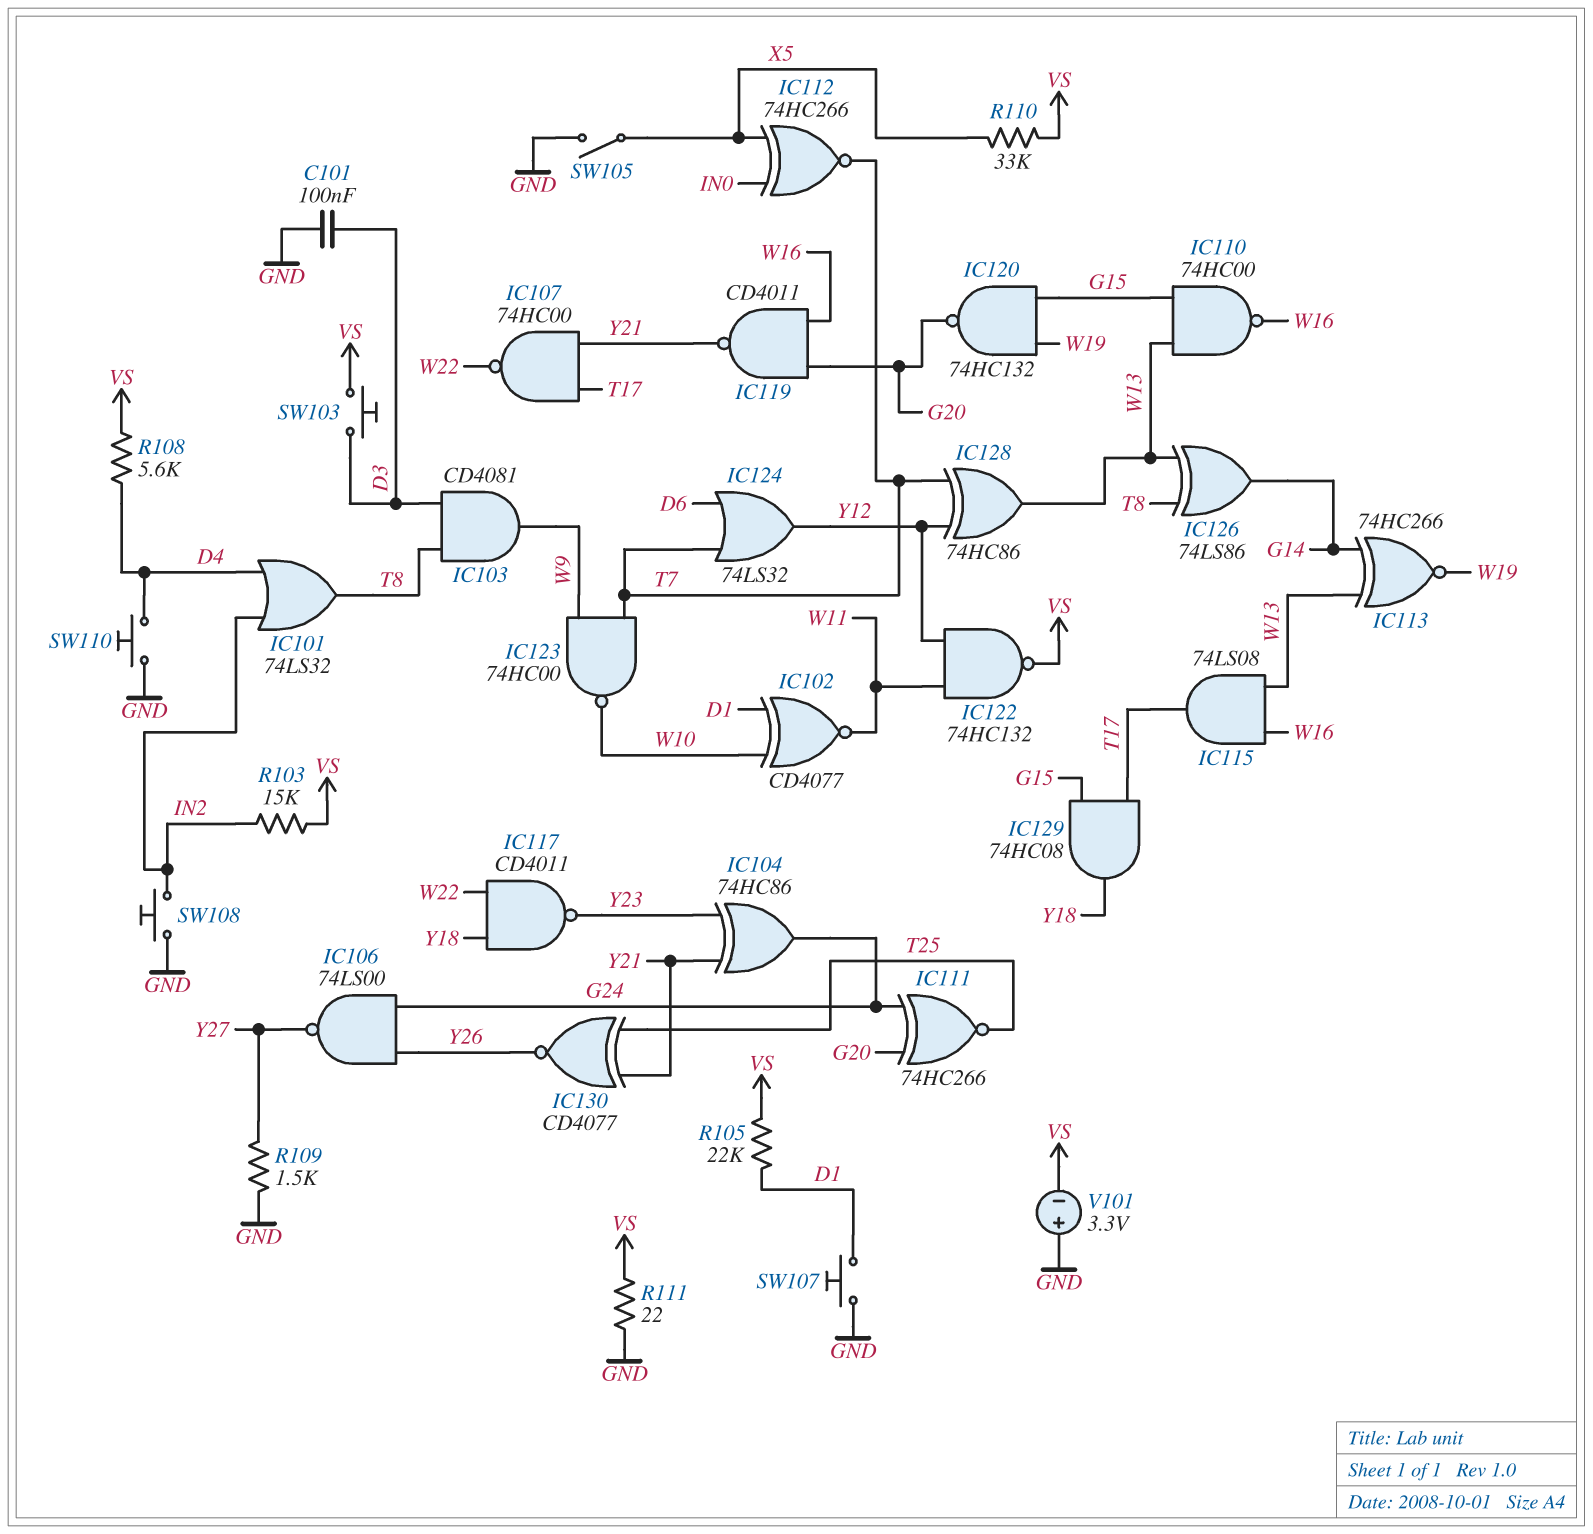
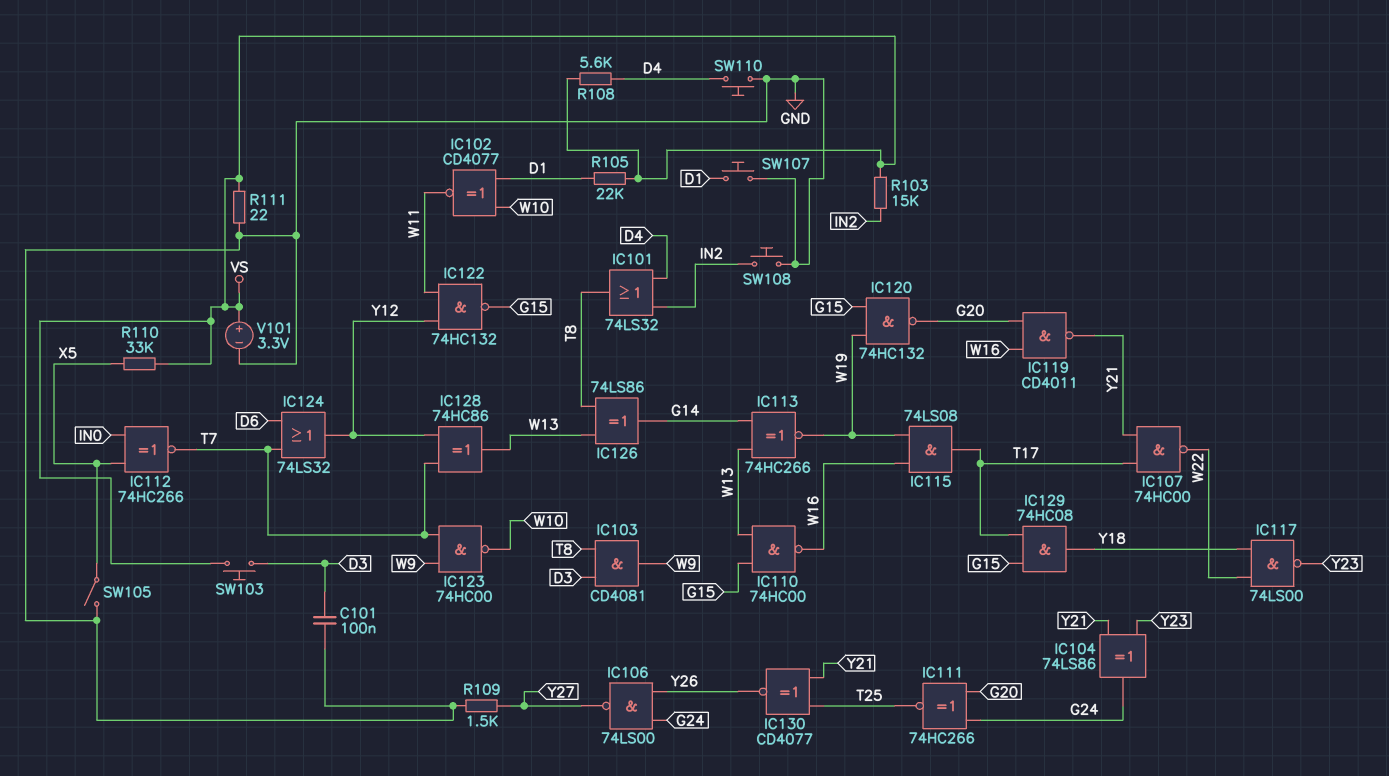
IC104: XOR 74HC86 (in Y21, in Y23, out G24) -> XOR 74LS86 (in Y21, in Y23, out G24)
IC115: AND 74LS08 (in W13, in W16, out T17) -> AND 74LS08 (in W16, in W19, out T17)
IC117: NAND CD4011 (in W22, in Y18, out Y23) -> NAND 74LS00 (in W22, in Y18, out Y23)
IC122: NAND 74HC132 (in W11, in Y12, out VS) -> NAND 74HC132 (in W11, in Y12, out G15)
V101: 3.3V (plus GND, minus VS) -> 3.3V (plus VS, minus GND)

